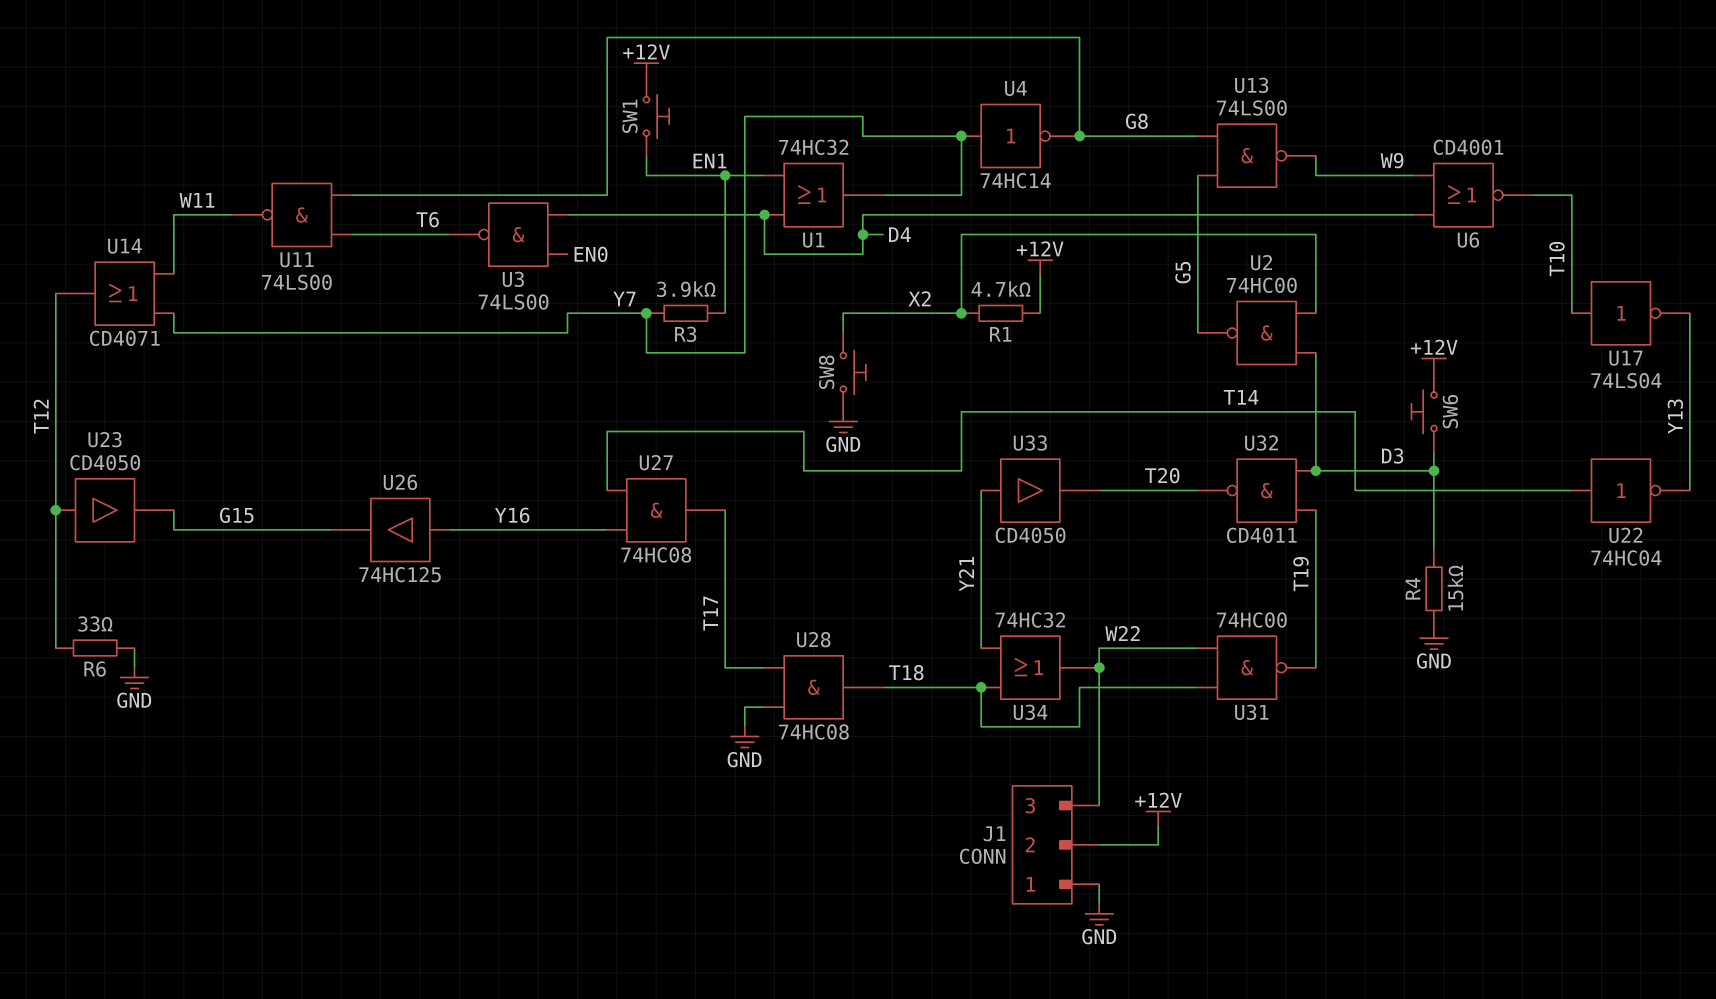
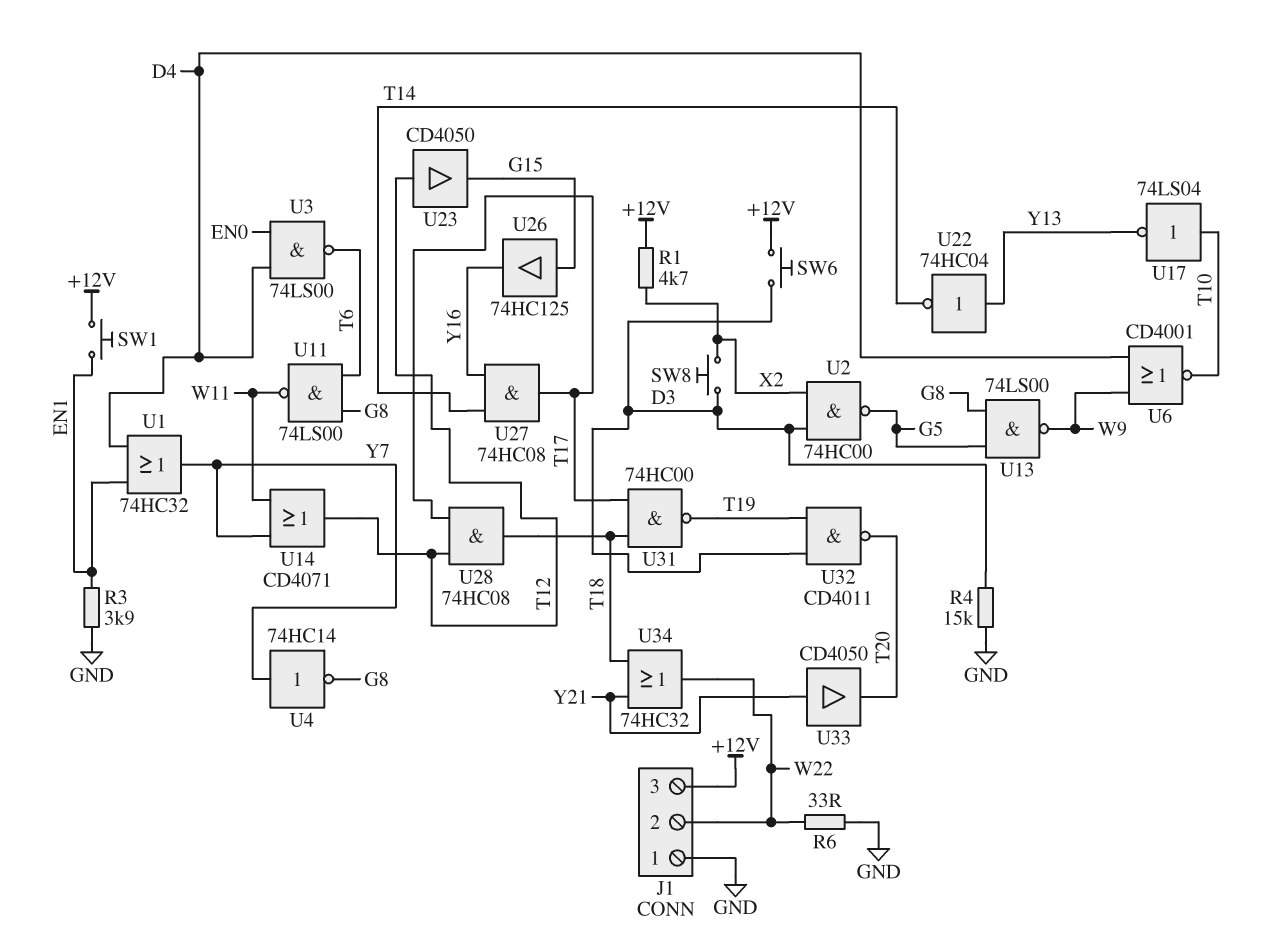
J1 pin 2: +12V -> W22
J1 pin 3: W22 -> +12V
R3: 3.9k (EN1, Y7) -> 3.9k (EN1, GND)
R6: 33 (GND, T12) -> 33 (GND, W22)
SW8: button (GND, X2) -> button (D3, X2)
U22: NOT 74HC04 (in T14, out Y13) -> NOT 74HC04 (in Y13, out T14)
U26: buffer 74HC125 (in Y16, out G15) -> buffer 74HC125 (in G15, out Y16)
U28: AND 74HC08 (in GND, in T17, out T18) -> AND 74HC08 (in T12, in T17, out T18)
U31: NAND 74HC00 (in T18, in W22, out T19) -> NAND 74HC00 (in T17, in T18, out T19)

